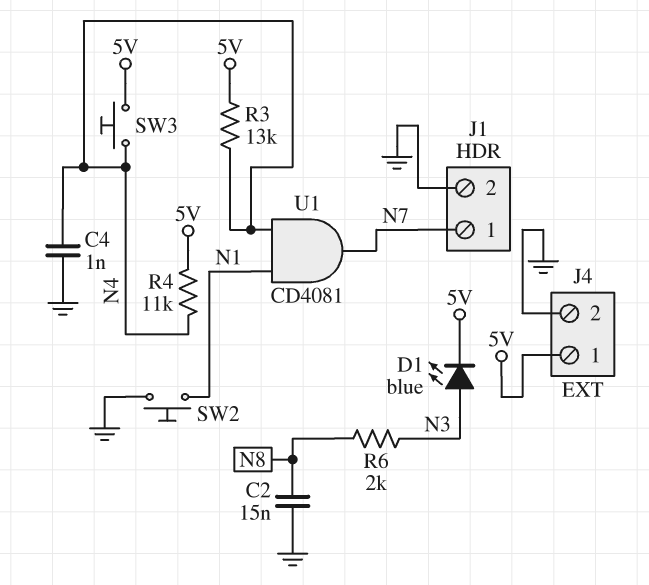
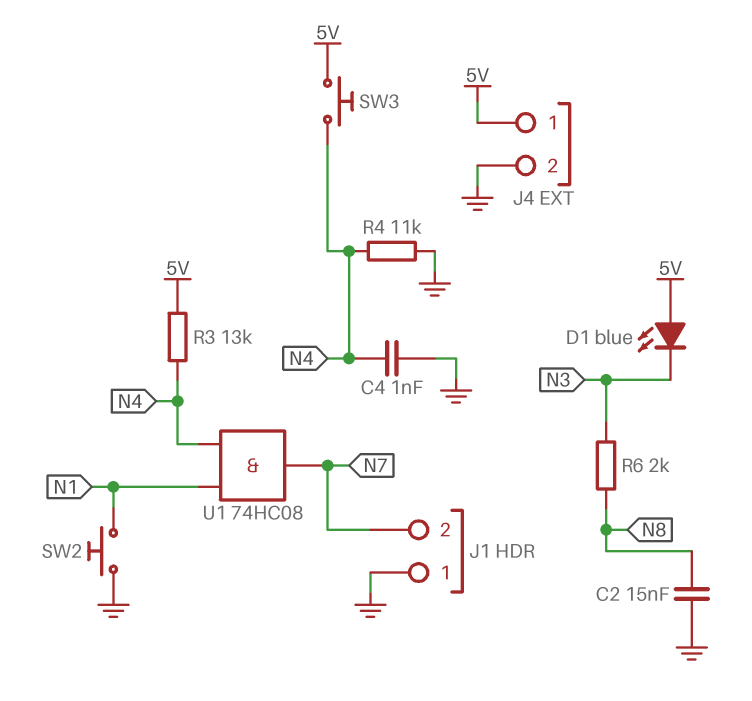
D1: LED blue (A N3, K 5V) -> LED blue (A 5V, K N3)
J1 pin 1: N7 -> GND
J1 pin 2: GND -> N7
R4: 11k (5V, N4) -> 11k (GND, N4)
U1: AND CD4081 (in N1, in N4, out N7) -> AND 74HC08 (in N1, in N4, out N7)

